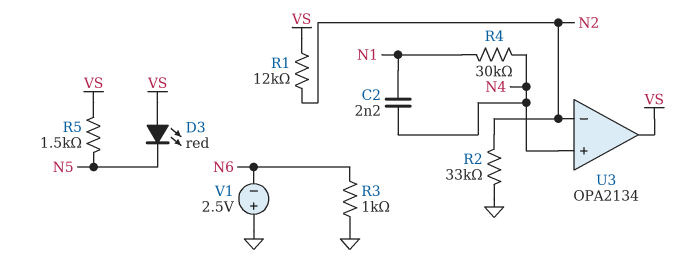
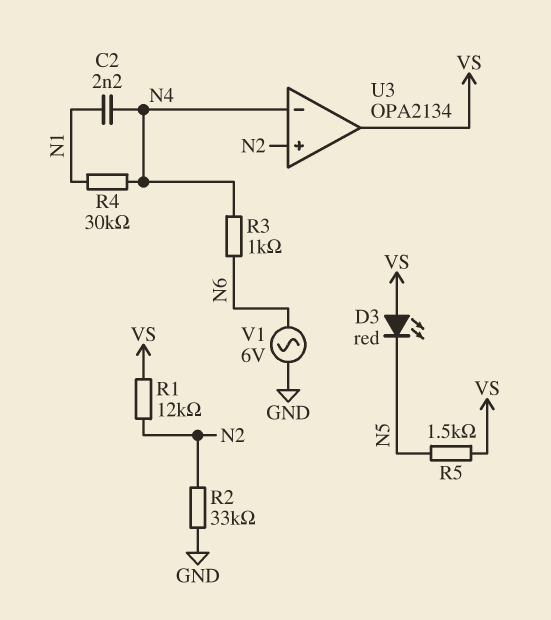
R3: 1k (GND, N6) -> 1k (N4, N6)
U3 pin in+: N4 -> N2
U3 pin in-: N2 -> N4
V1: 2.5V (plus GND, minus N6) -> AC 6V (GND, N6)

